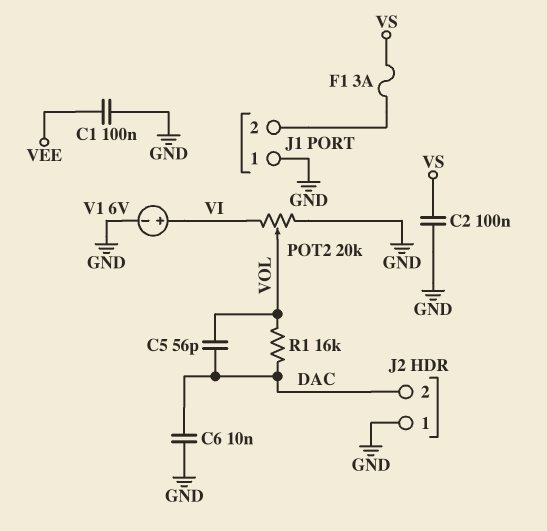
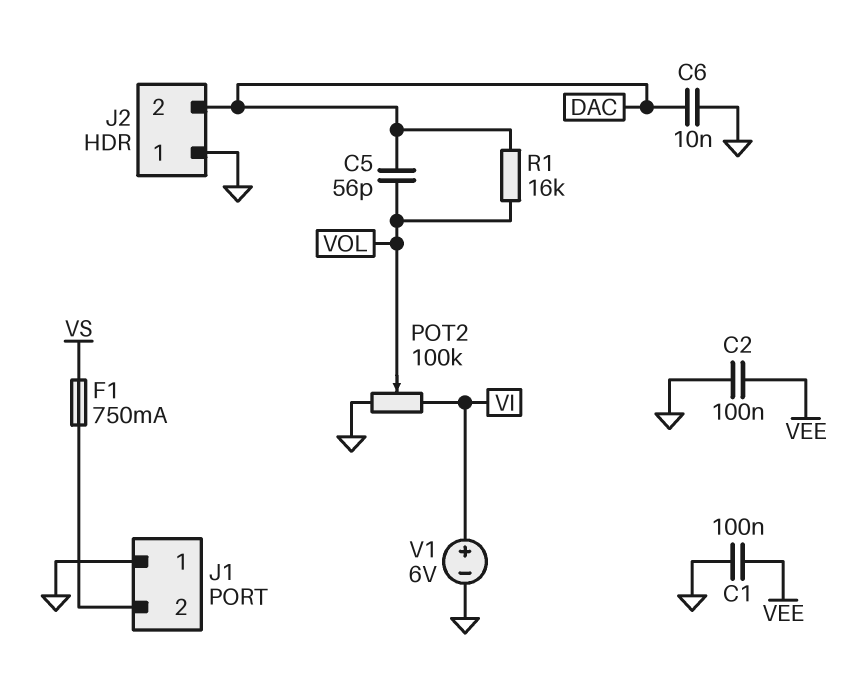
C2: 100nF (GND, VS) -> 100nF (GND, VEE)
F1: 3A (J1/2, VS) -> 750mA (J1/2, VS)
POT2: 20k (GND, VI, wiper VOL) -> 100k (GND, VI, wiper VOL)

